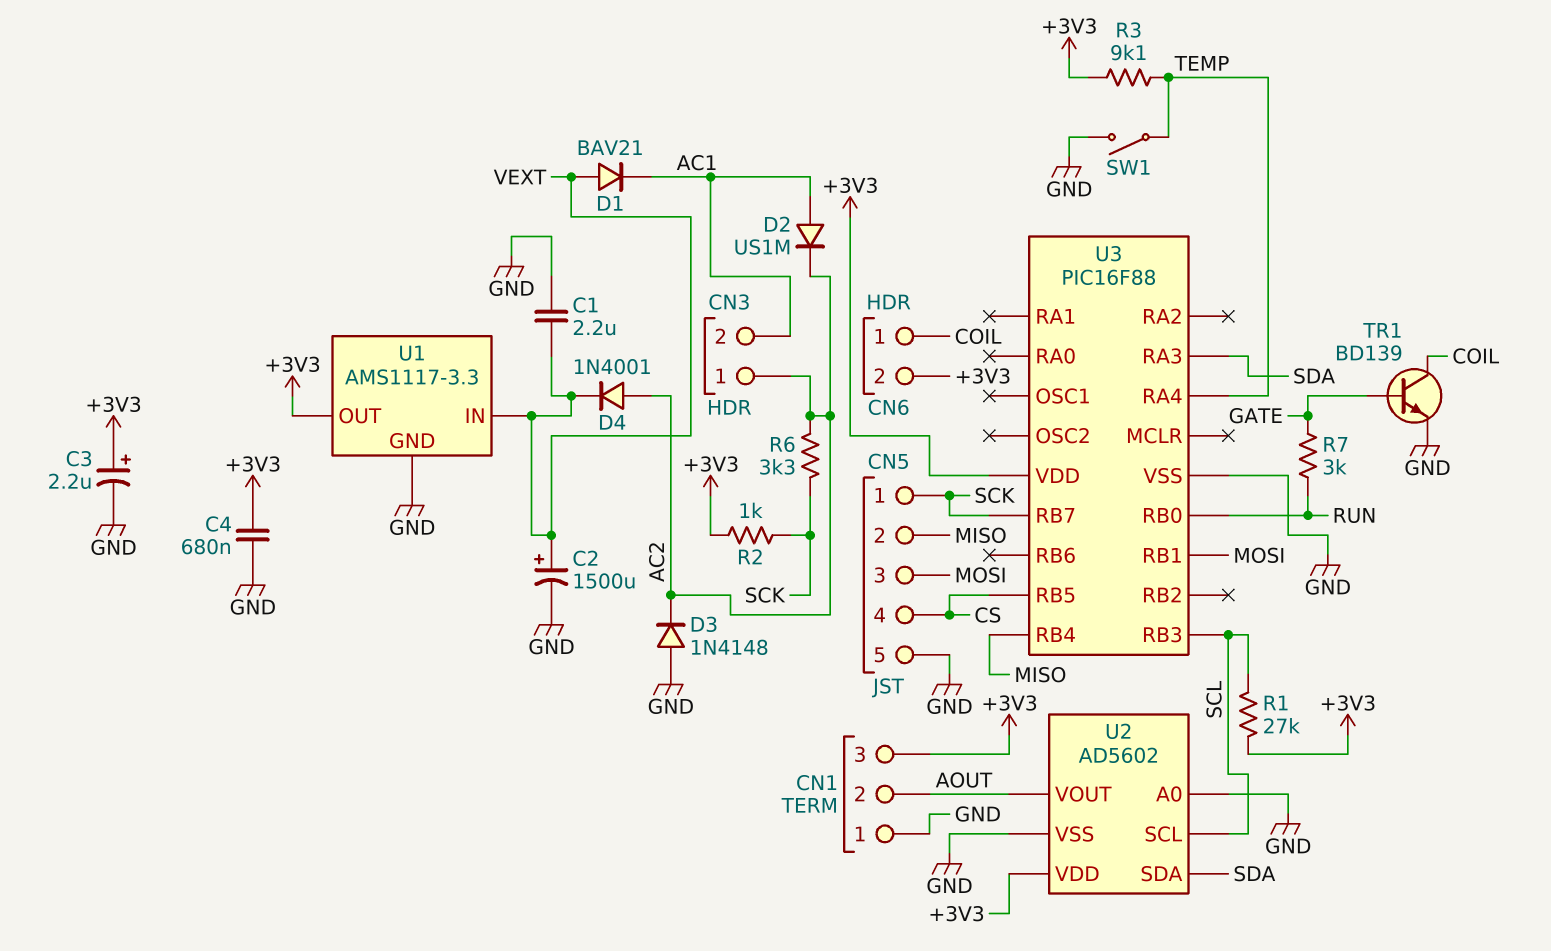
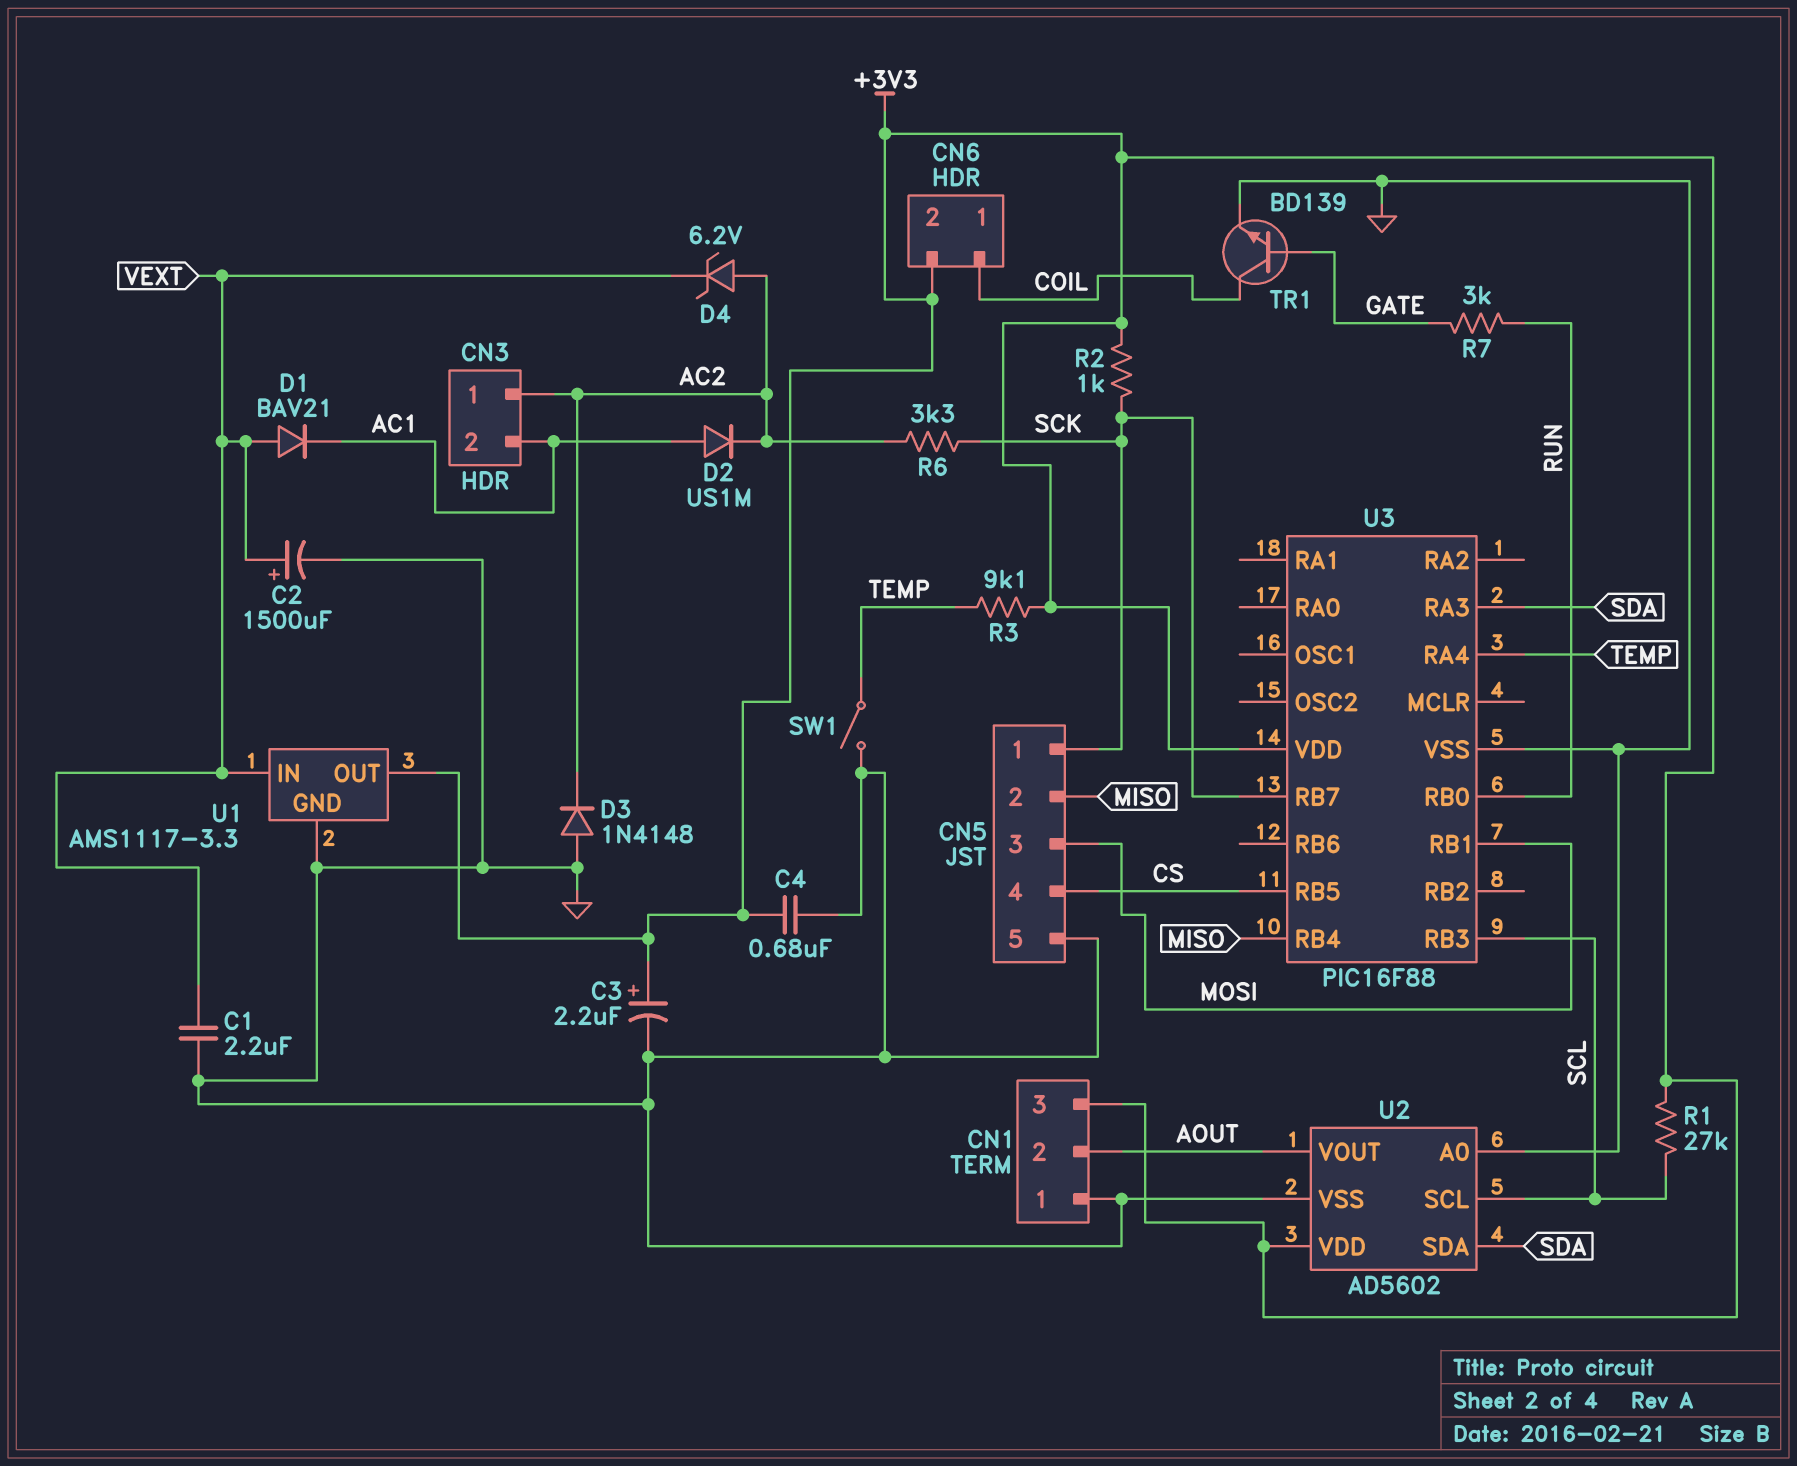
D4: diode 1N4001 (A AC2, K VEXT) -> zener 6.2V (A AC2, K VEXT)

